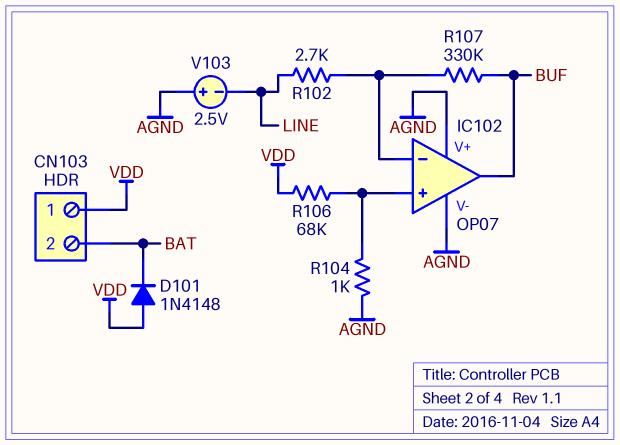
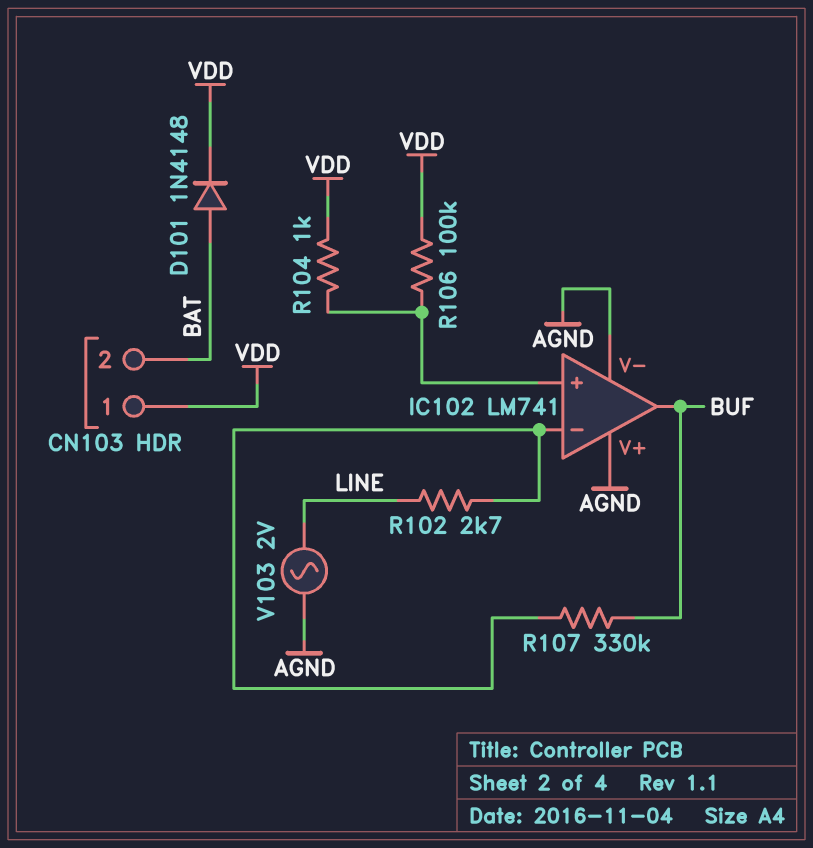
D101: diode 1N4148 (A VDD, K BAT) -> diode 1N4148 (A BAT, K VDD)
IC102: OP07 -> LM741
R104: 1k (AGND, IC102/in+) -> 1k (IC102/in+, VDD)
R106: 68k (IC102/in+, VDD) -> 100k (IC102/in+, VDD)
V103: 2.5V (plus AGND, minus LINE) -> AC 2V (AGND, LINE)

